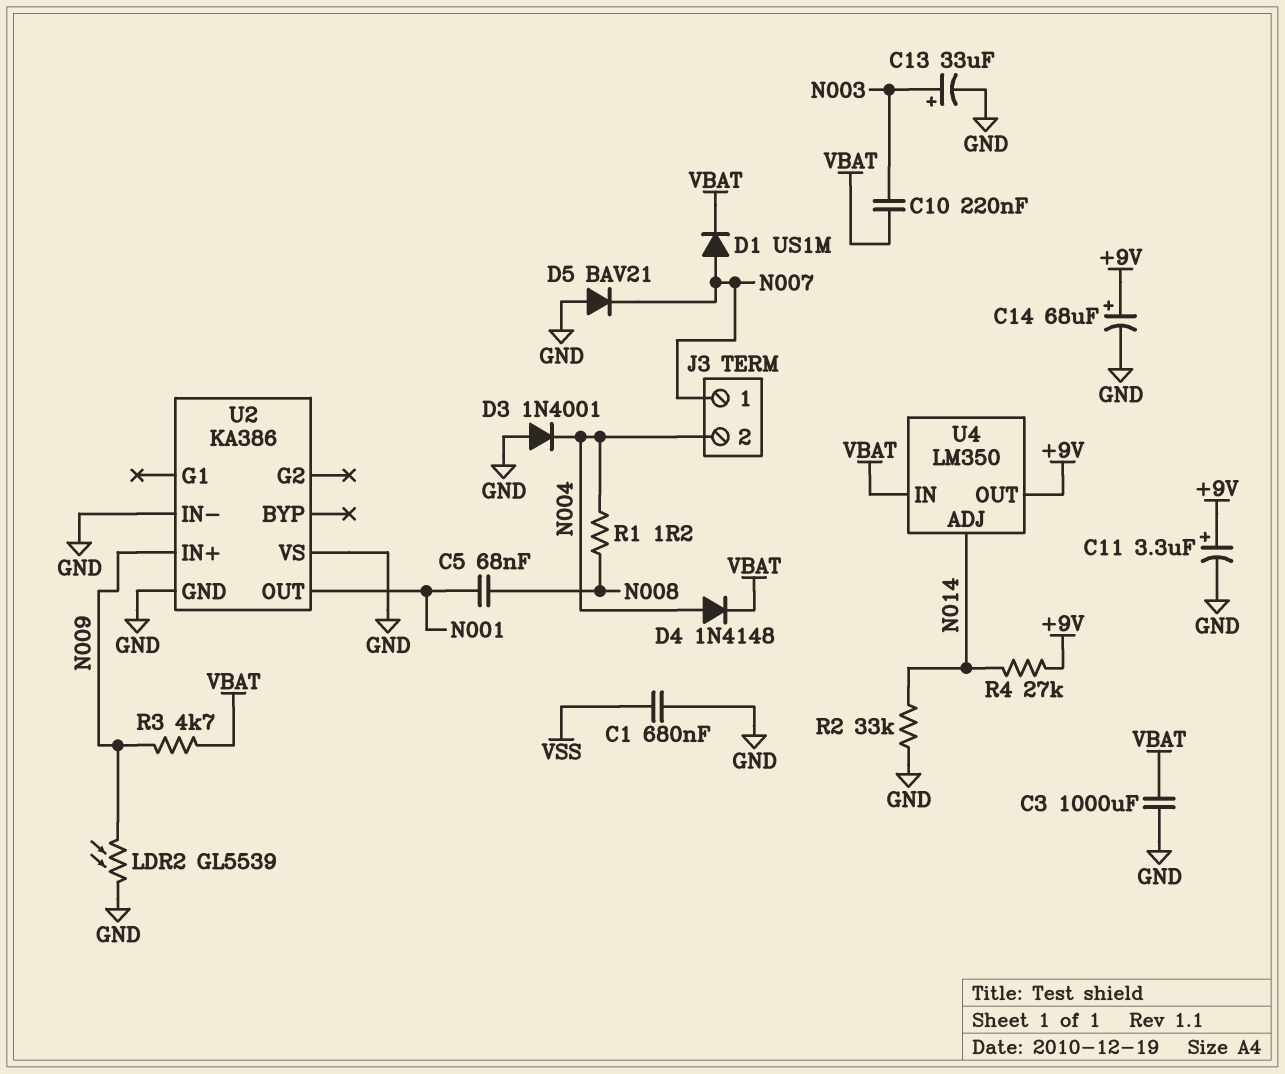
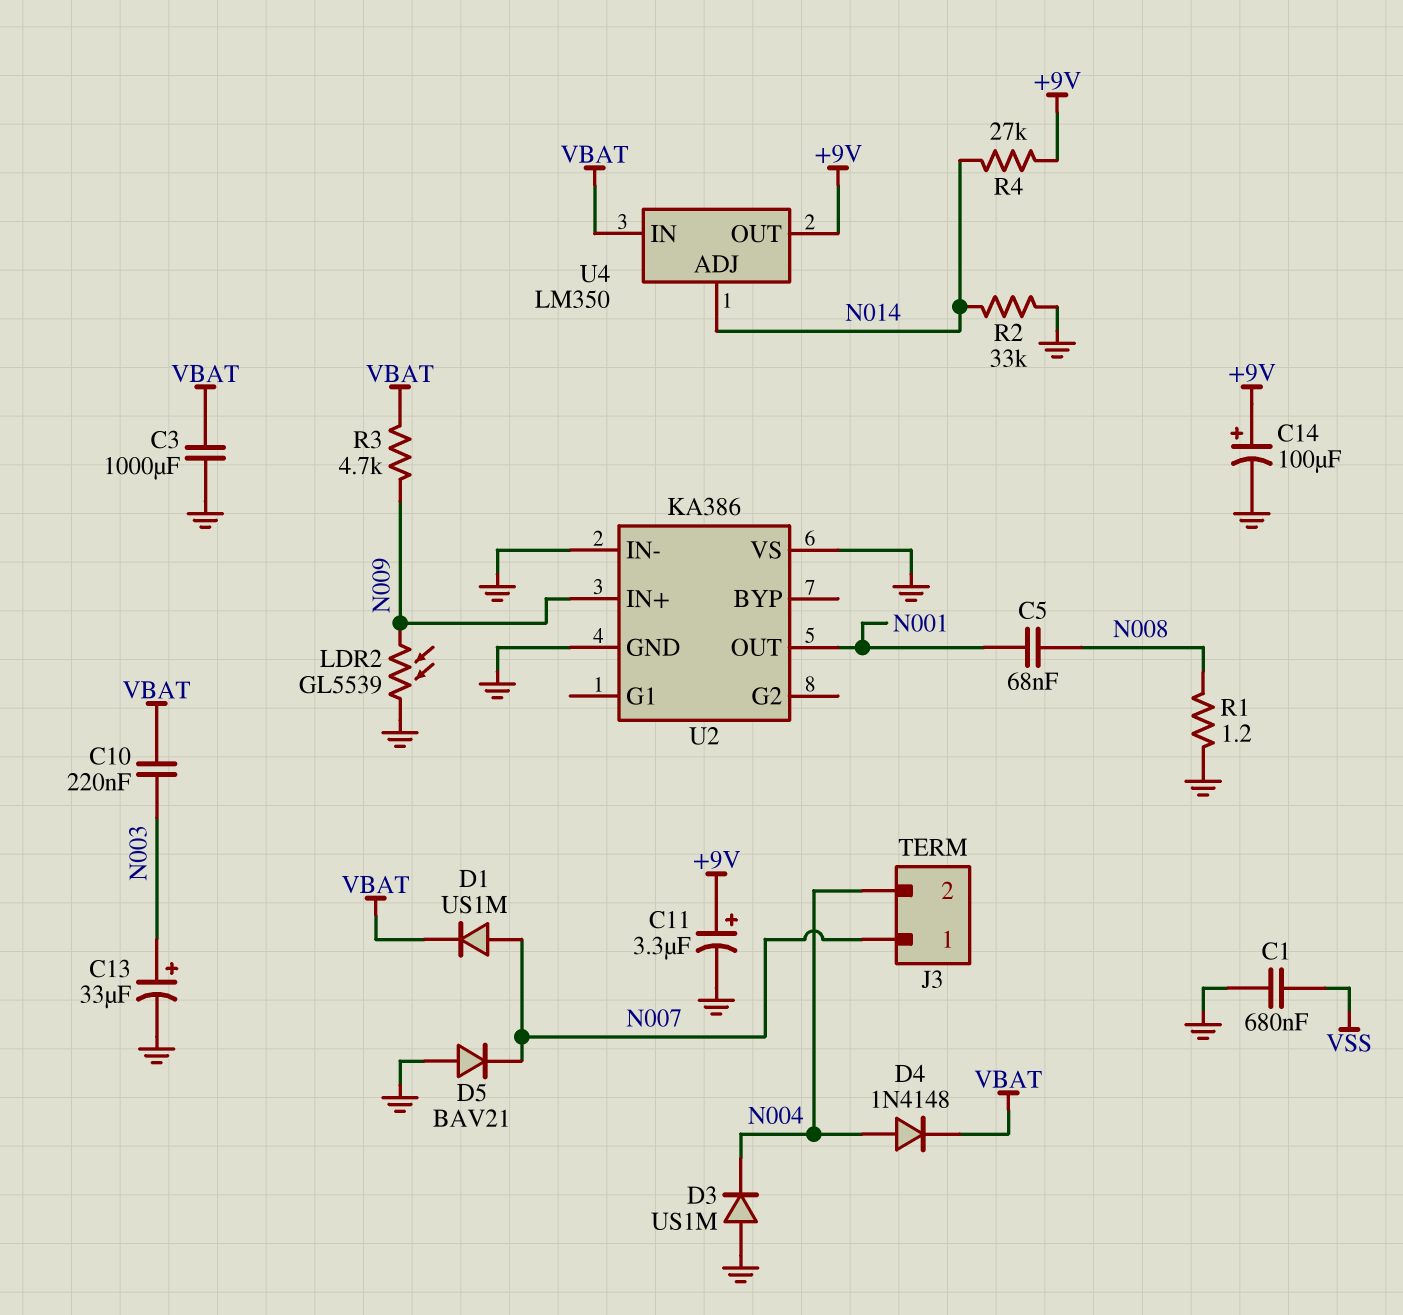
C14: 68uF (plus +9V, minus GND) -> 100uF (plus +9V, minus GND)
D3: diode 1N4001 (A GND, K N004) -> diode US1M (A GND, K N004)
R1: 1.2 (N004, N008) -> 1.2 (GND, N008)

